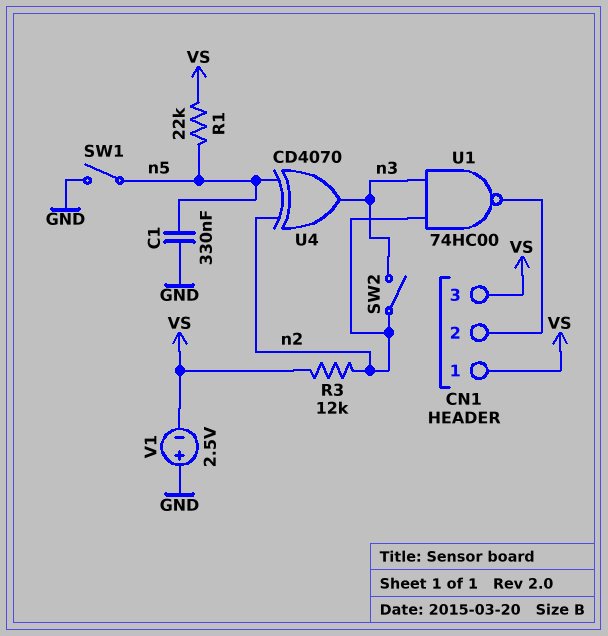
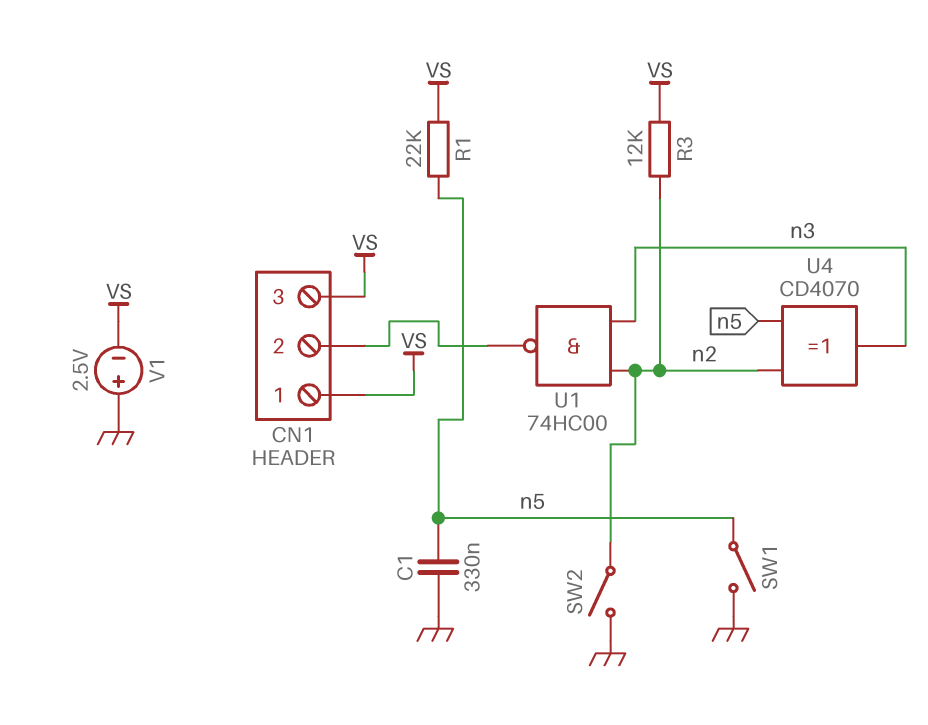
SW2: switch (n2, n3) -> switch (GND, n2)

